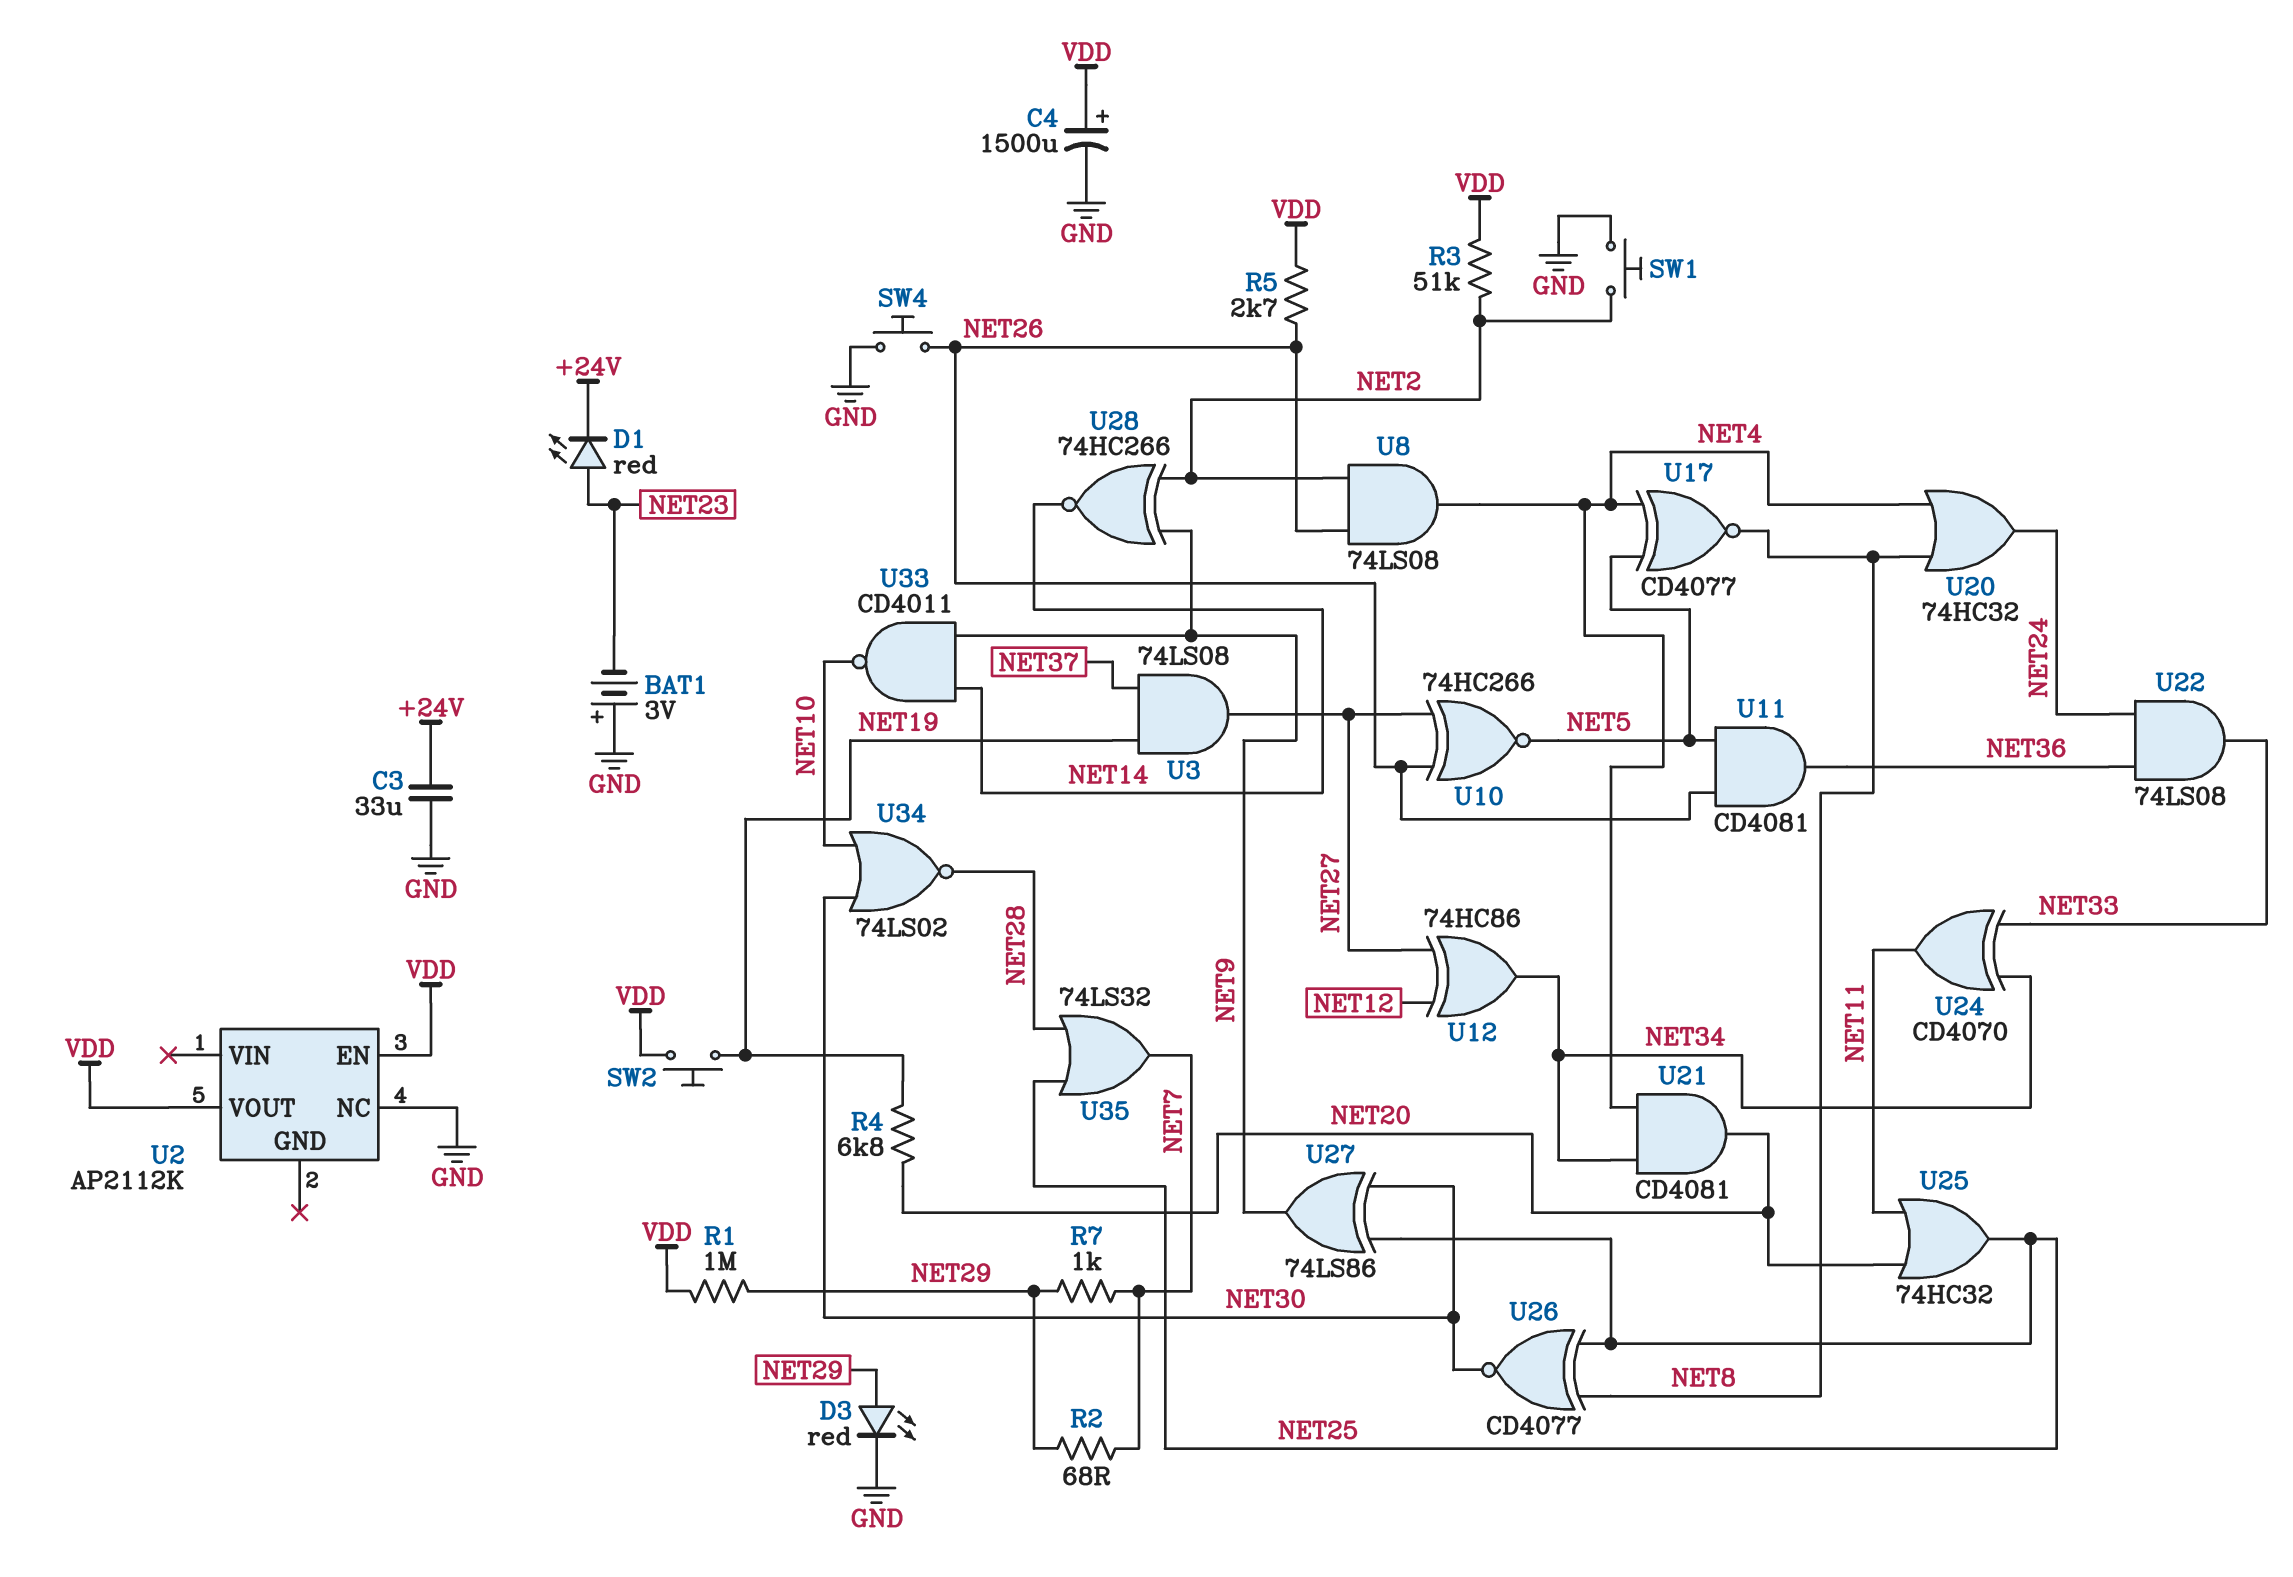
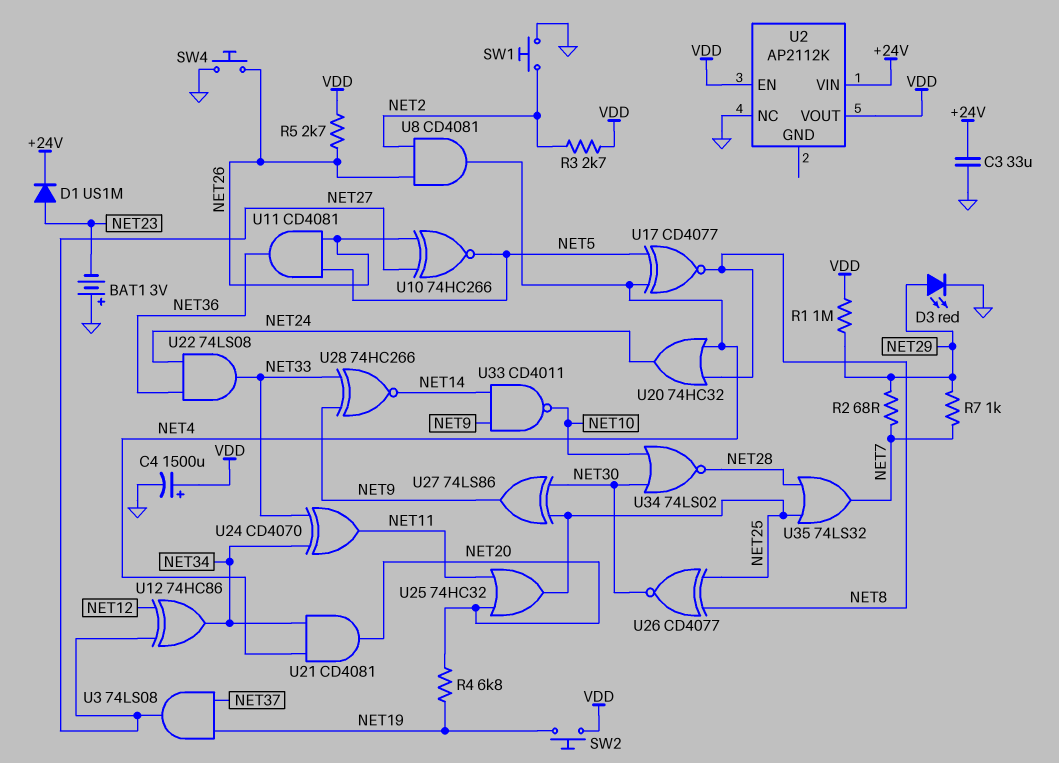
D1: LED red (A NET23, K +24V) -> diode US1M (A NET23, K +24V)
R3: 51k (NET2, VDD) -> 2.7k (NET2, VDD)
U2 pin VIN: none -> +24V
U8: AND 74LS08 (in NET2, in NET26, out NET4) -> AND CD4081 (in NET2, in NET26, out NET4)
U28: XNOR 74HC266 (in NET2, in NET9, out NET14) -> XNOR 74HC266 (in NET9, in NET33, out NET14)

